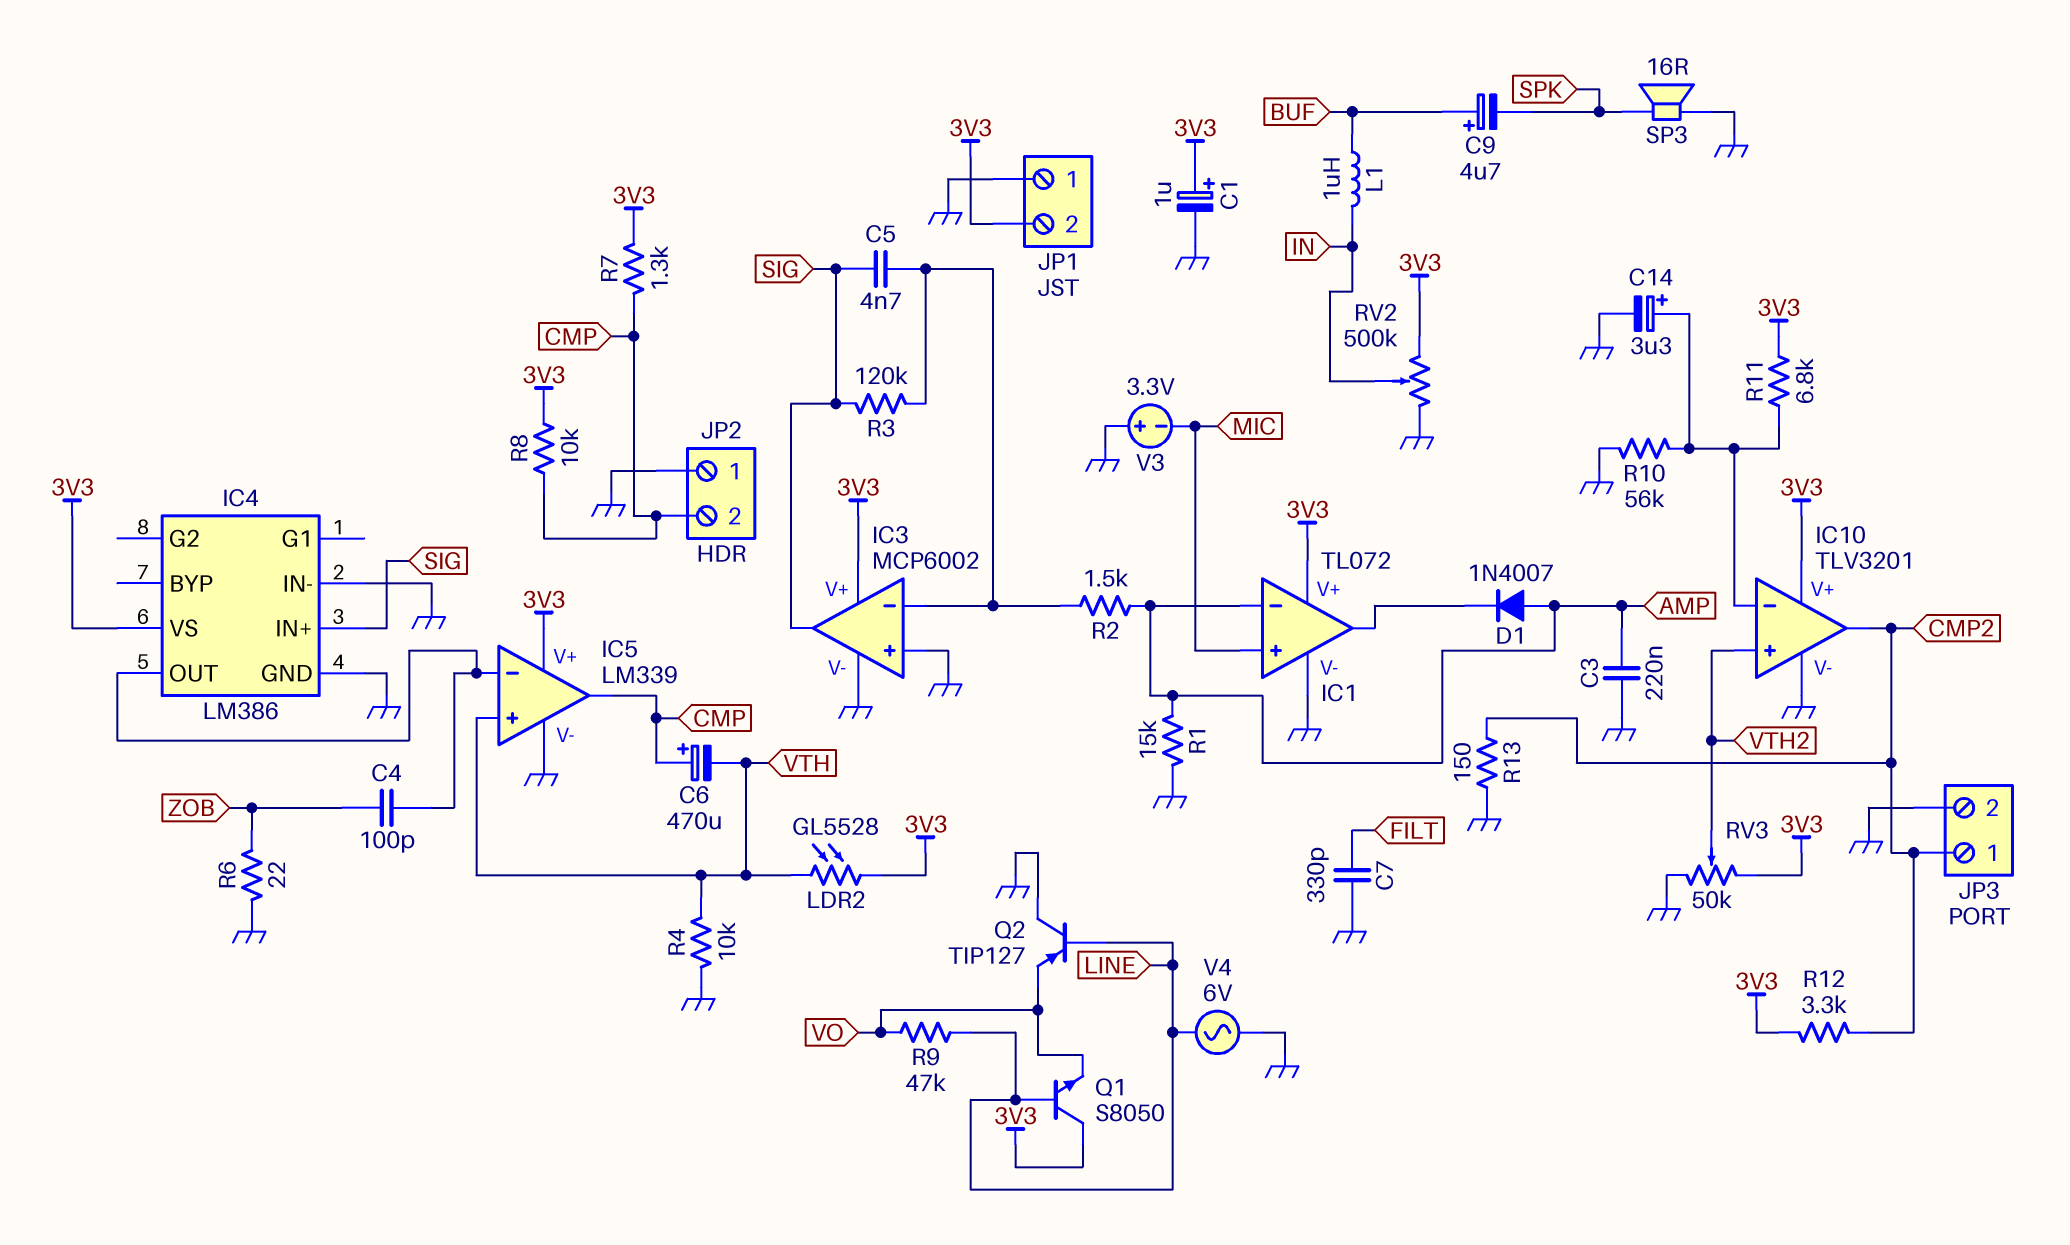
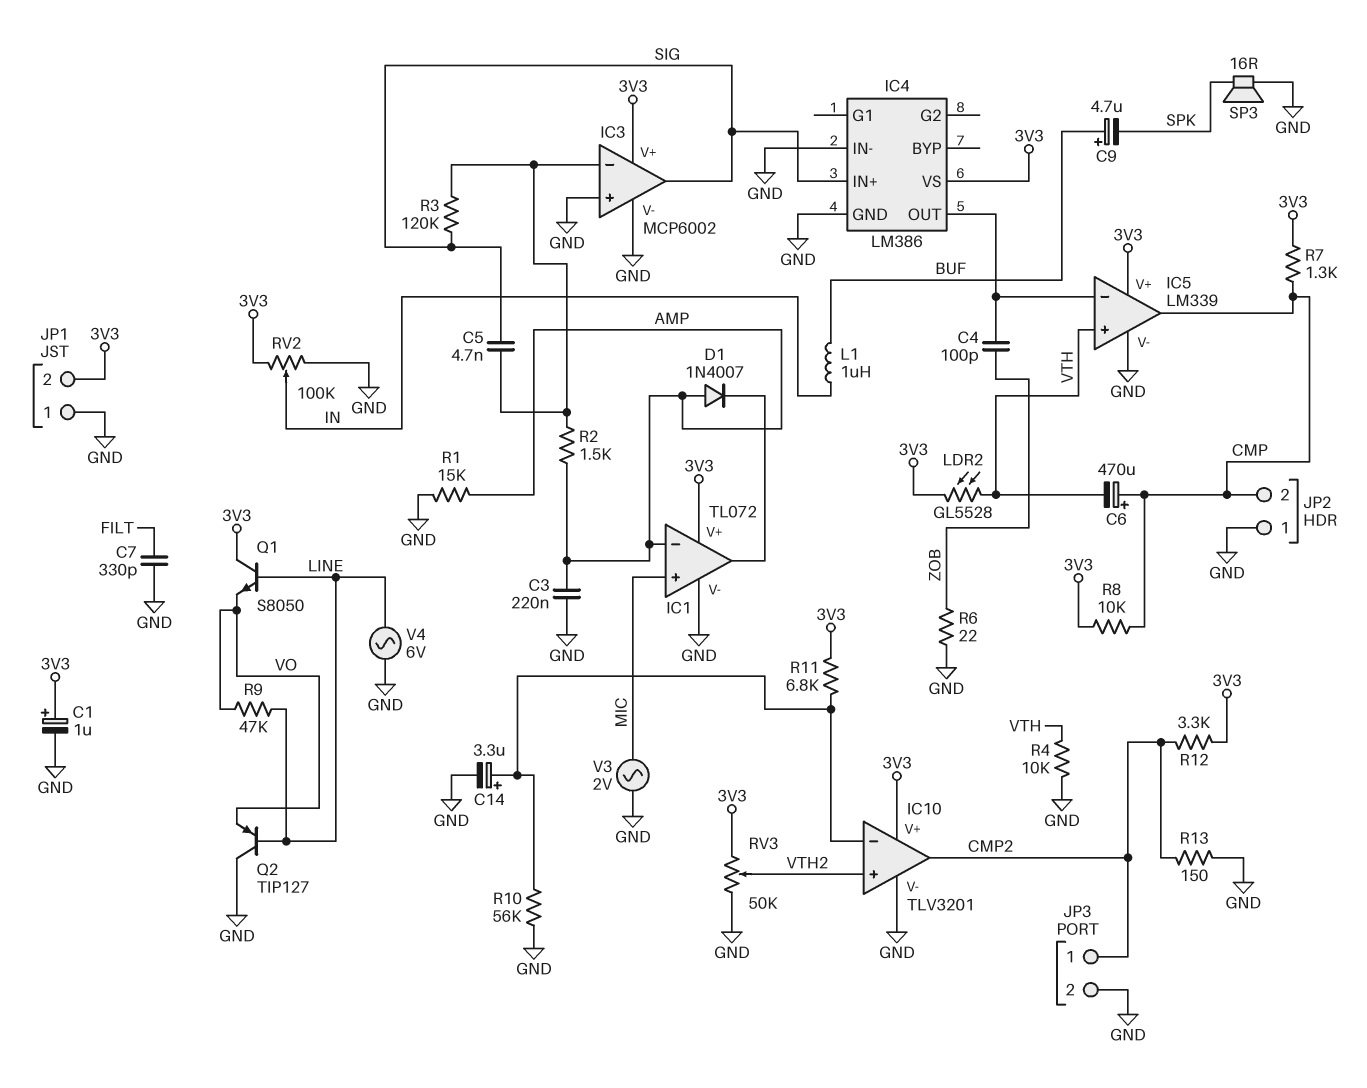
RV2: 500k (3V3, GND, wiper IN) -> 100k (3V3, GND, wiper IN)
V3: 3.3V (plus GND, minus MIC) -> AC 2V (GND, MIC)

